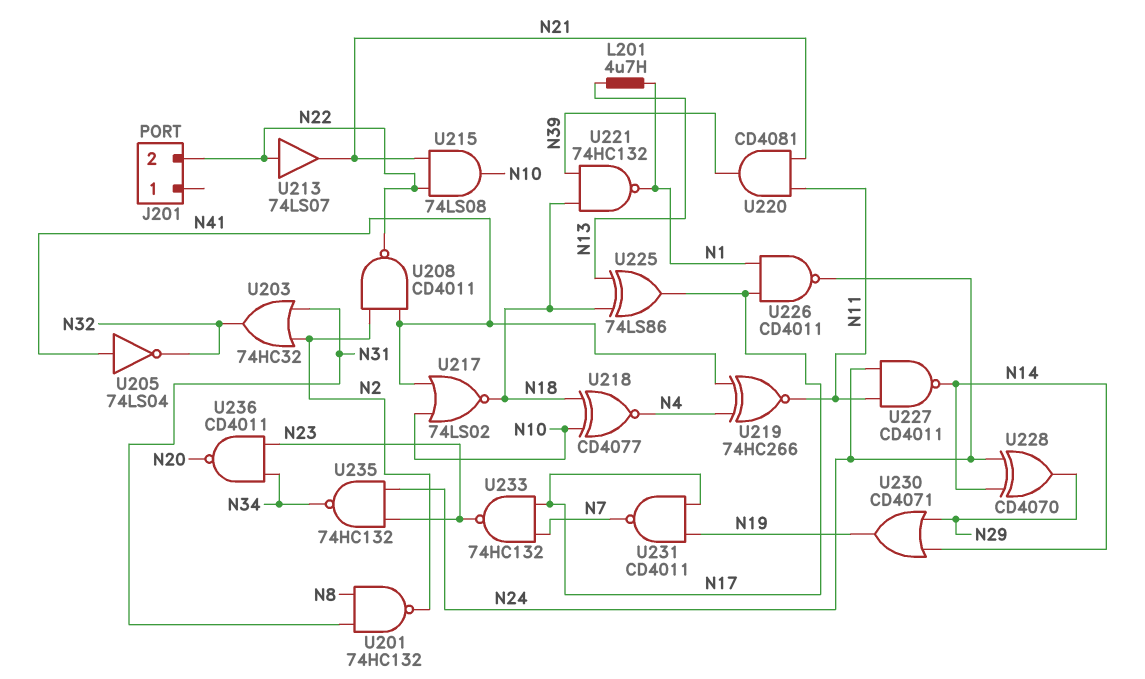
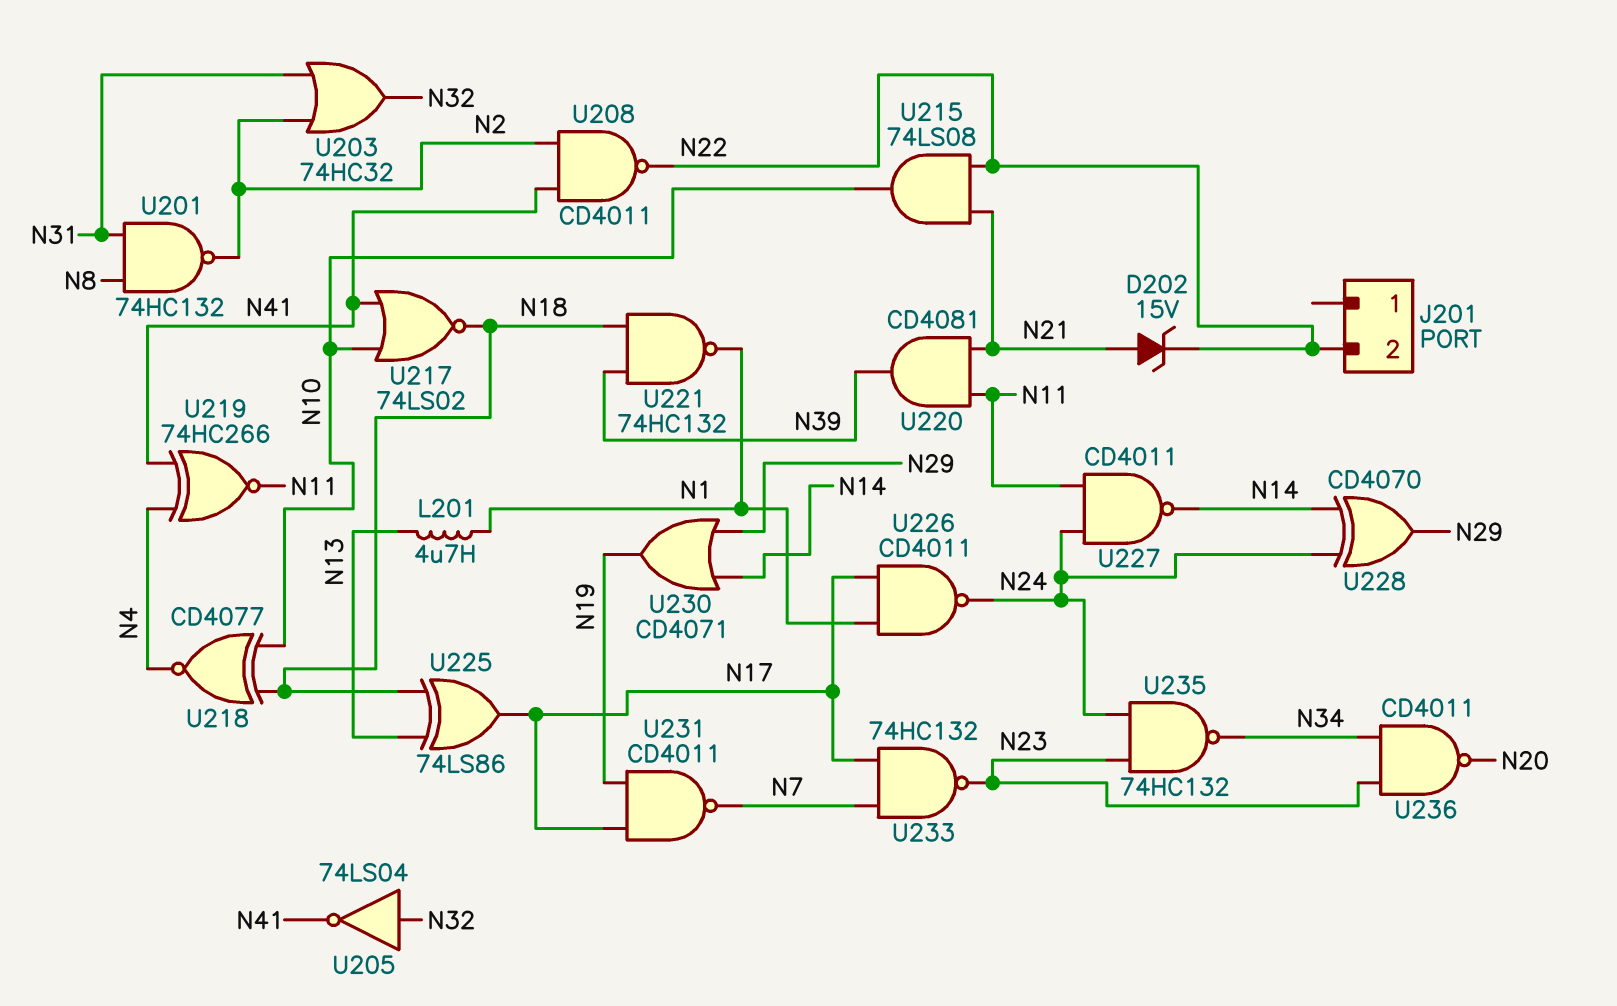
D202: none -> zener 15V (A N21, K N22)
U205: NOT 74LS04 (in N41, out N32) -> NOT 74LS04 (in N32, out N41)
U213: buffer 74LS07 (in N22, out N21) -> none

